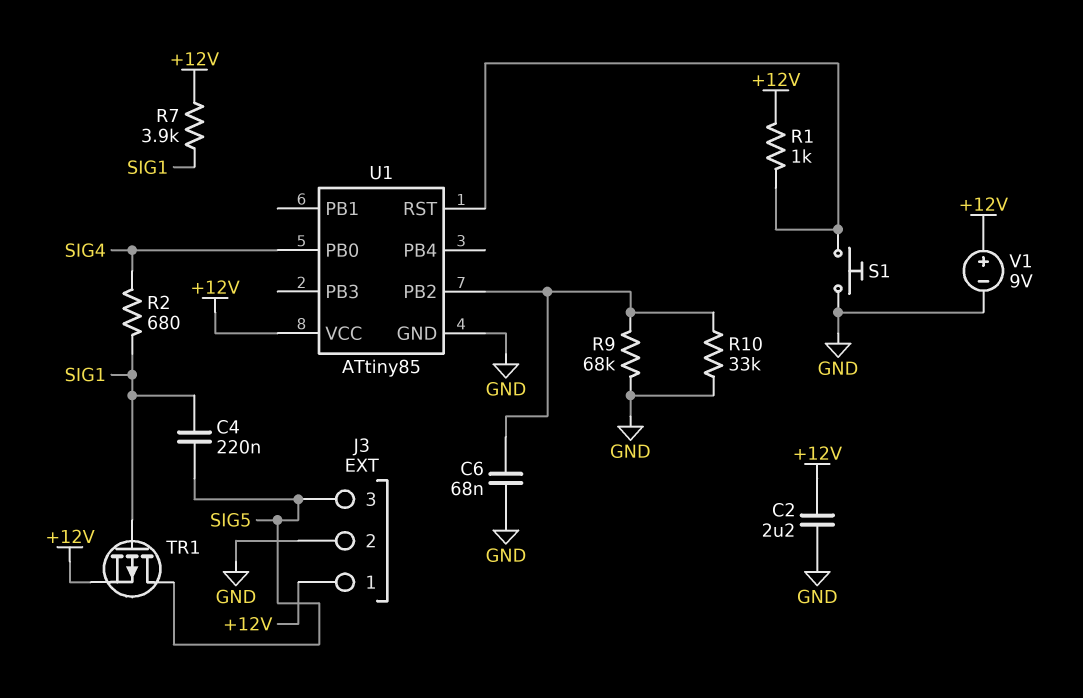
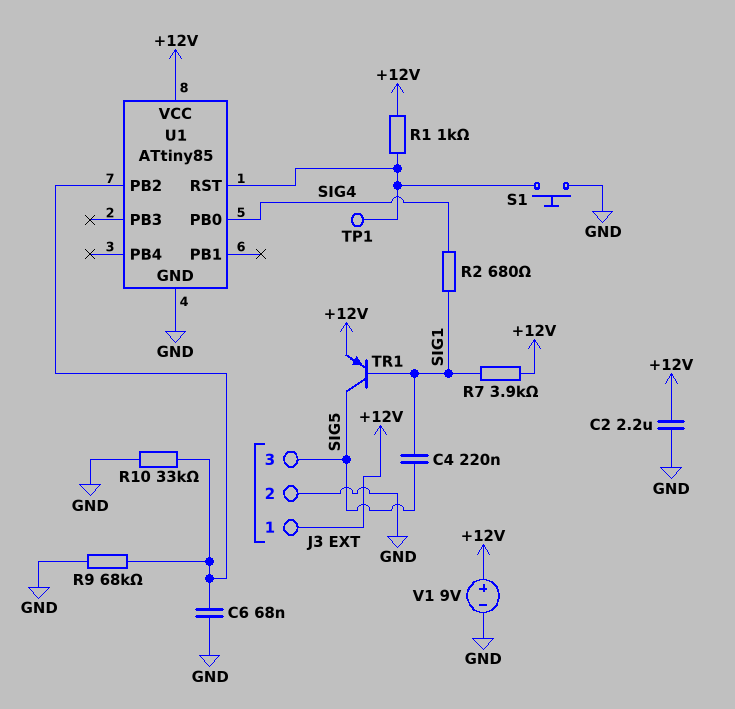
TP1: none -> test point (U1/RST)
TR1: PMOS (G SIG1, D SIG5, S +12V) -> PNP (B SIG1, C SIG5, E +12V)

